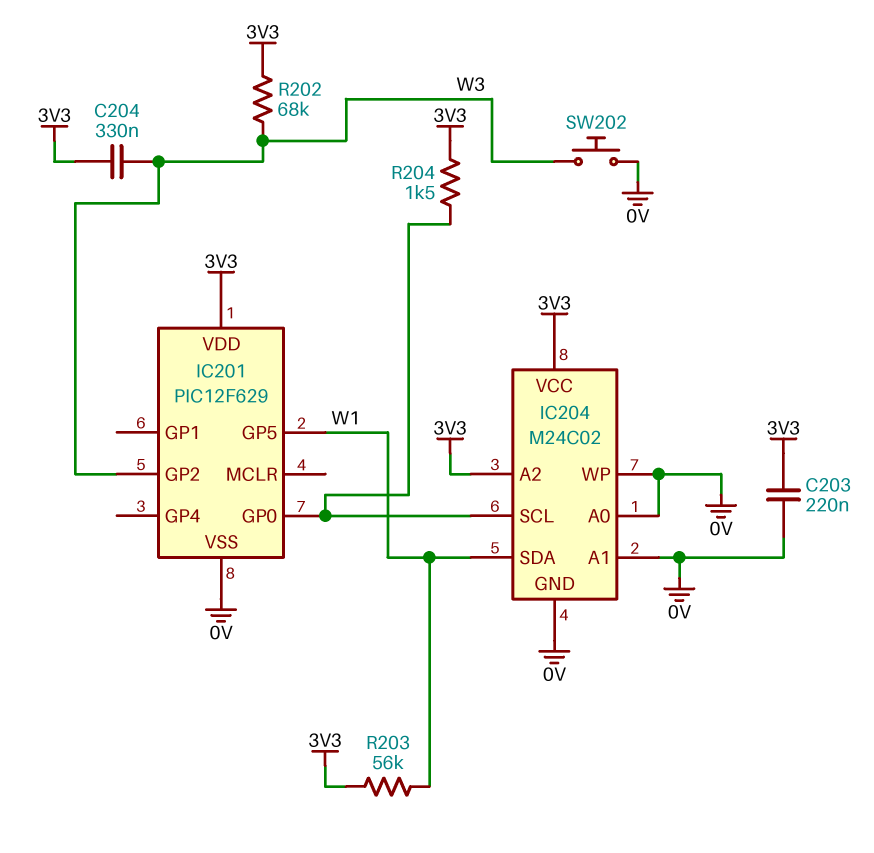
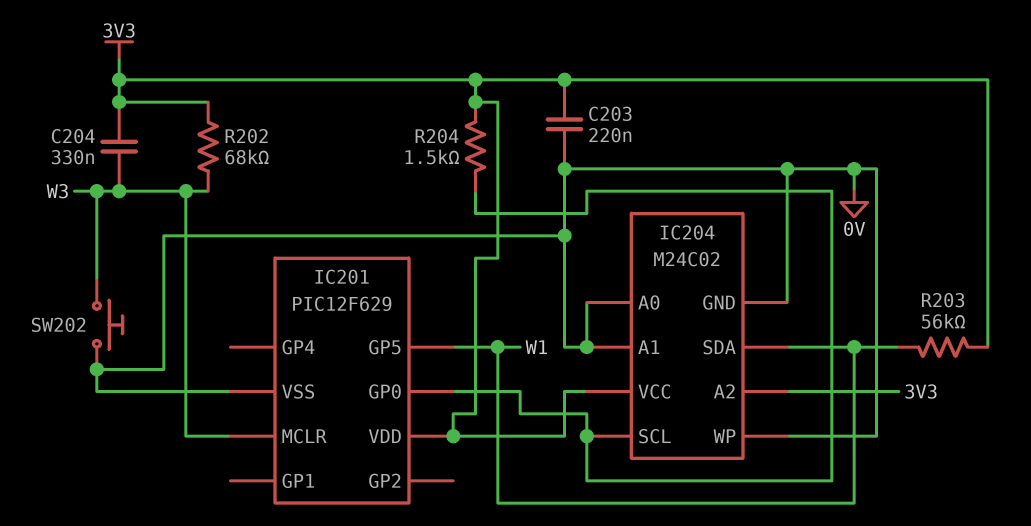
IC201 pin GP2: W3 -> none
IC201 pin MCLR: none -> W3

